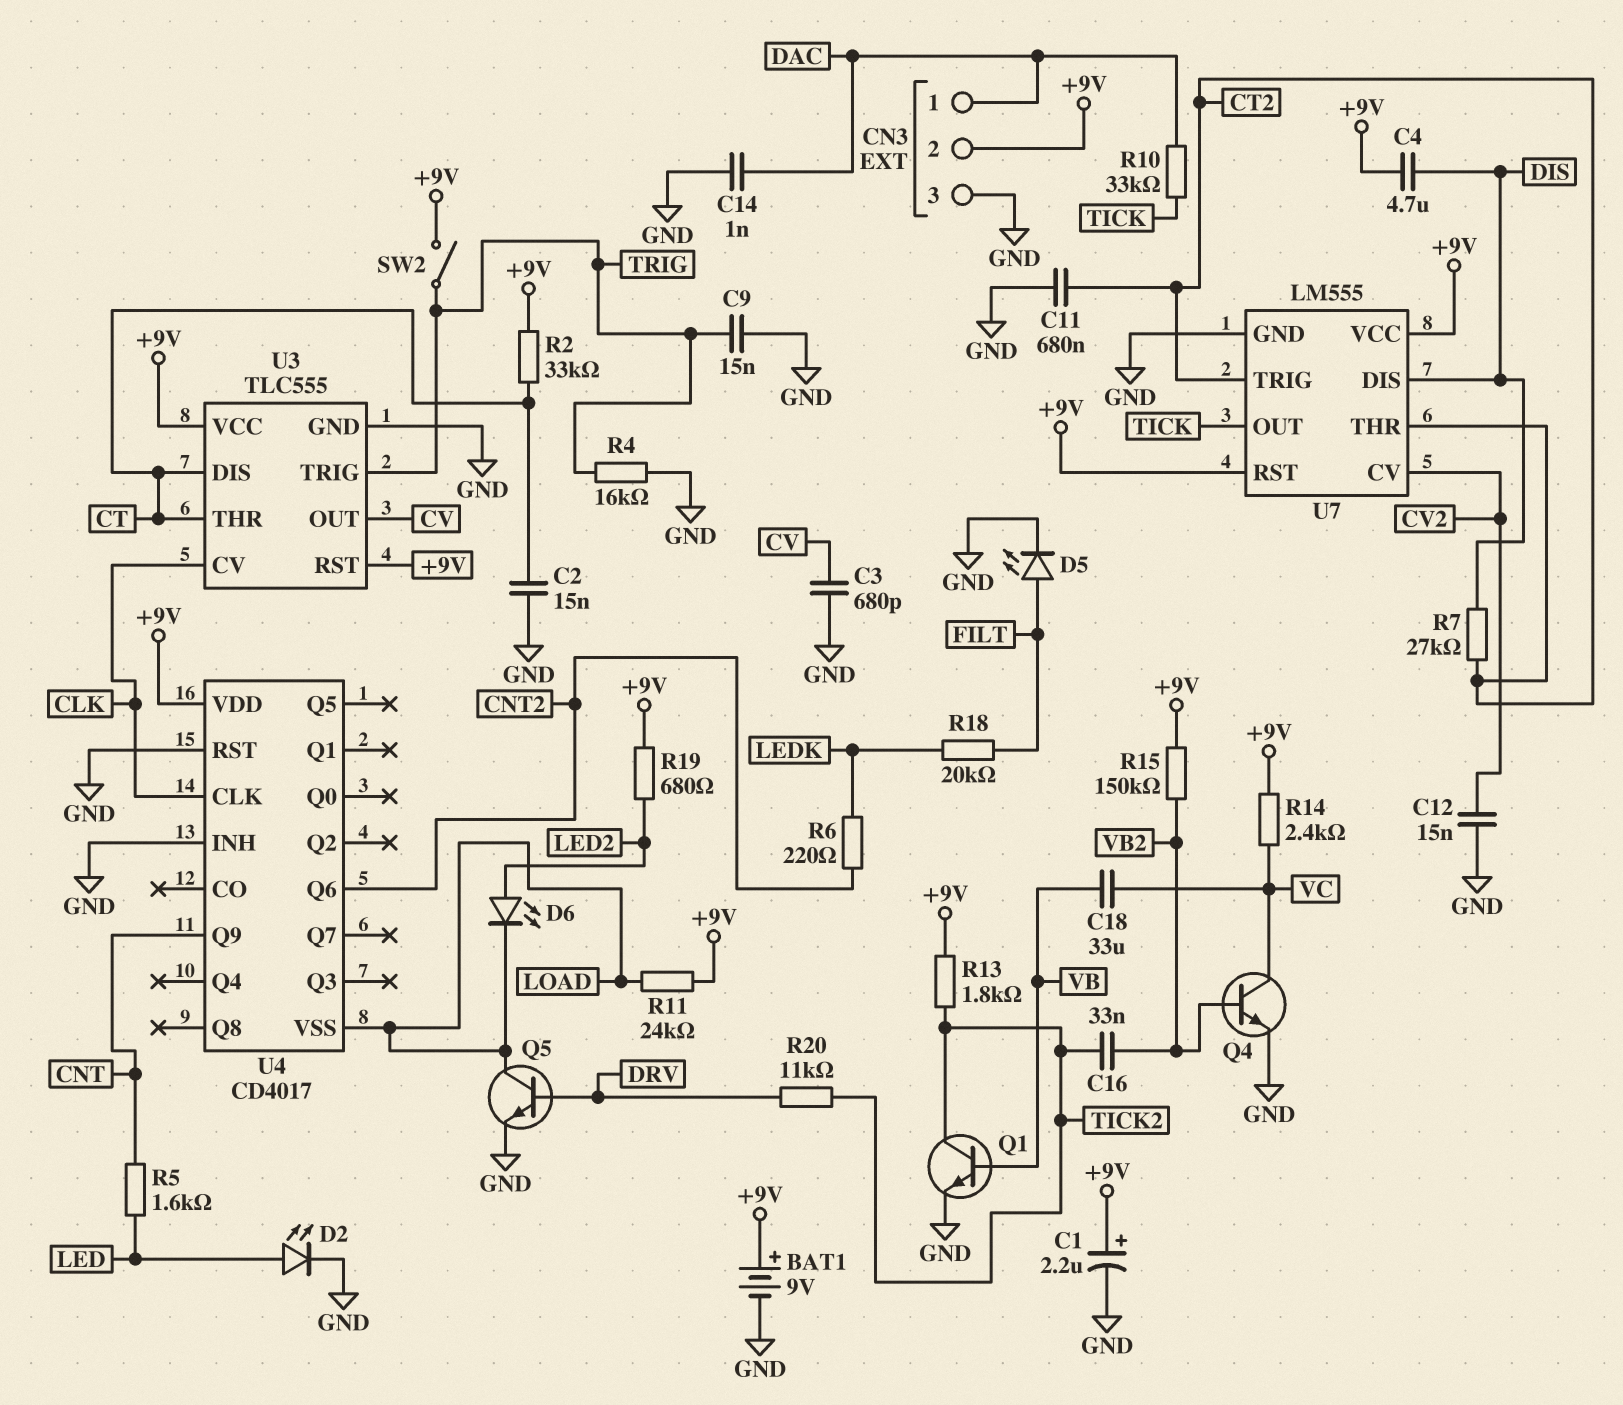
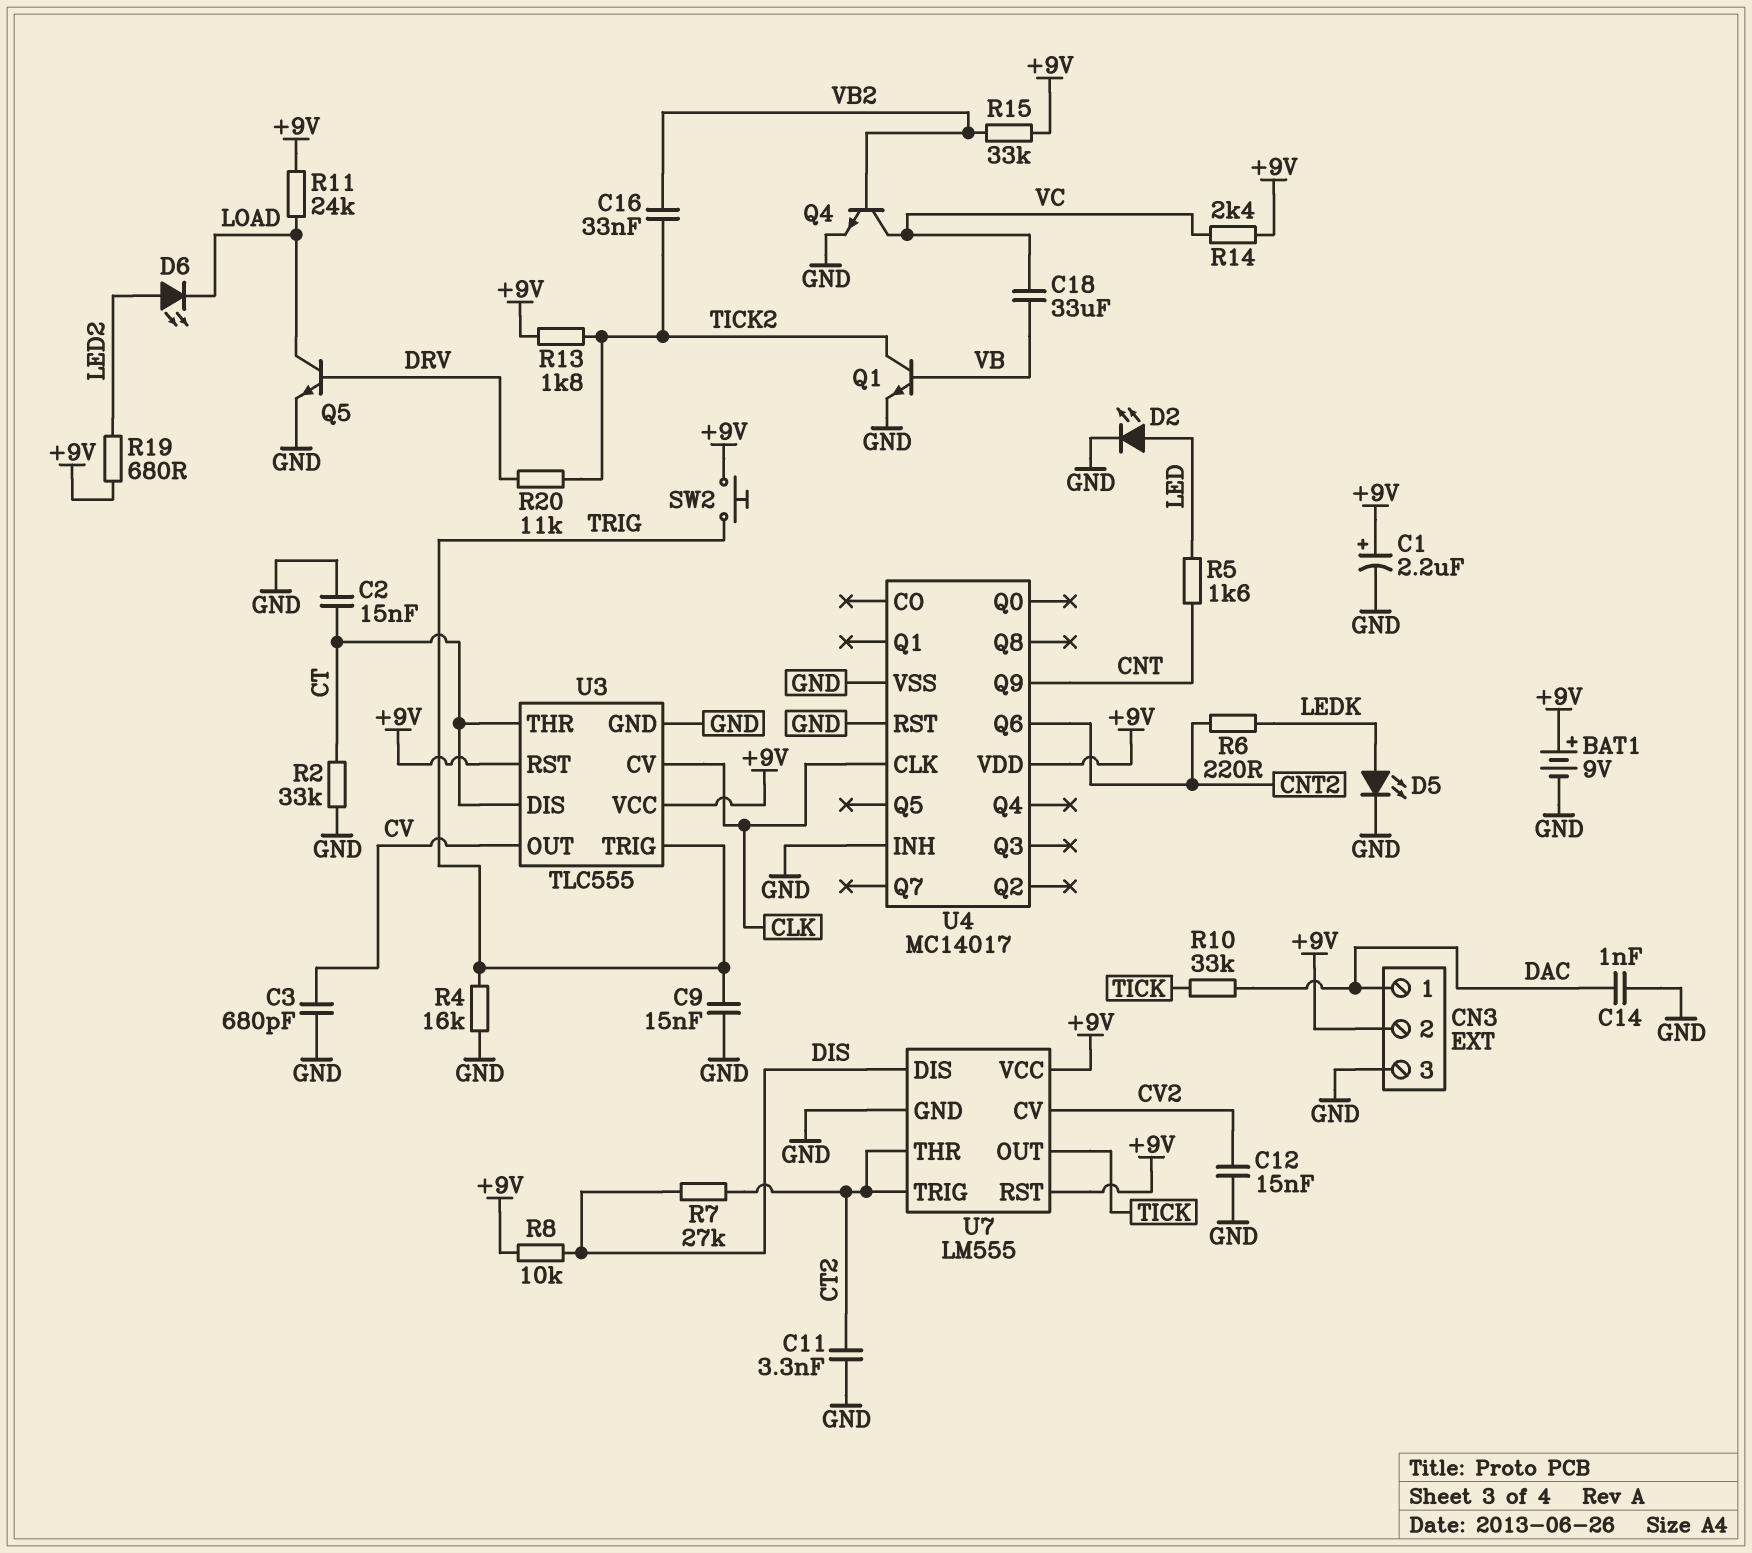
C4: 4.7uF (+9V, DIS) -> none
C11: 680nF (CT2, GND) -> 3.3nF (CT2, GND)
D5: LED (A FILT, K GND) -> LED (A LEDK, K GND)
R2: 33k (+9V, CT) -> 33k (CT, GND)
R8: none -> 10k (+9V, DIS)
R15: 150k (+9V, VB2) -> 33k (+9V, VB2)
R18: 20k (FILT, LEDK) -> none
SW2: switch (+9V, TRIG) -> button (+9V, TRIG)
U4: CD4017 -> MC14017
U4 pin VSS: LOAD -> GND

